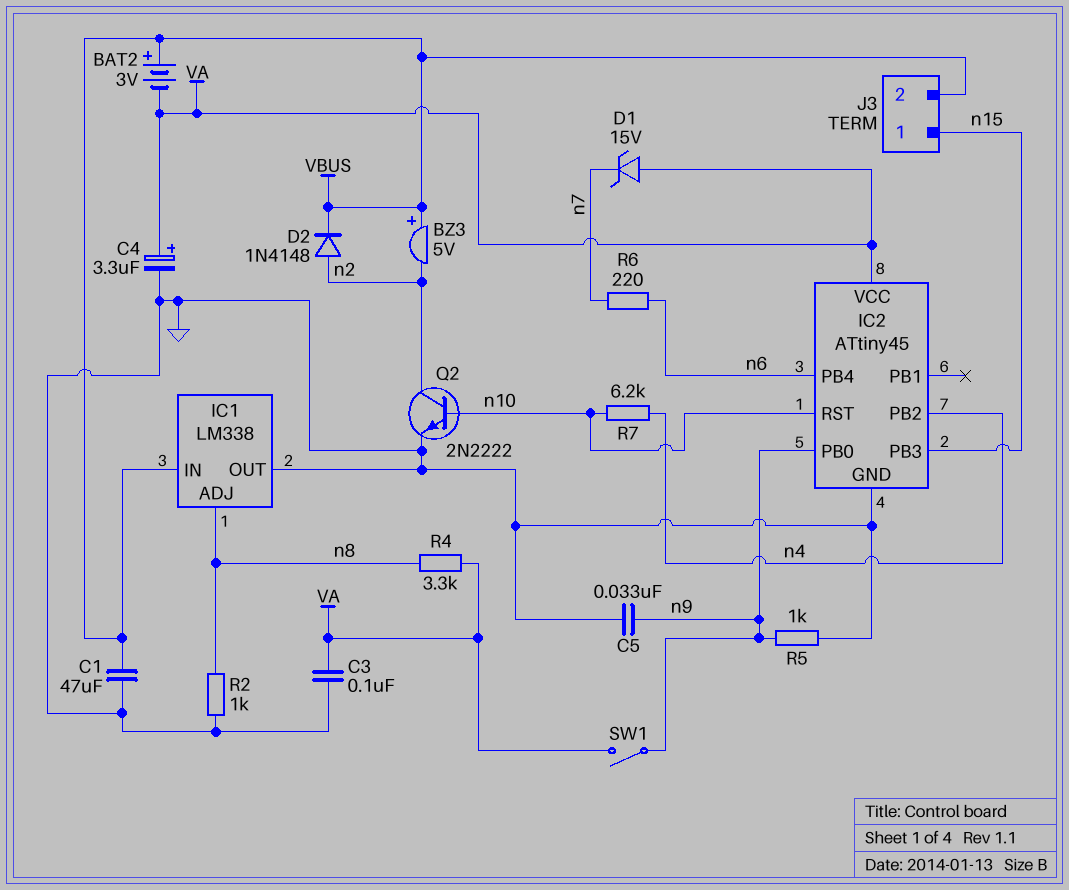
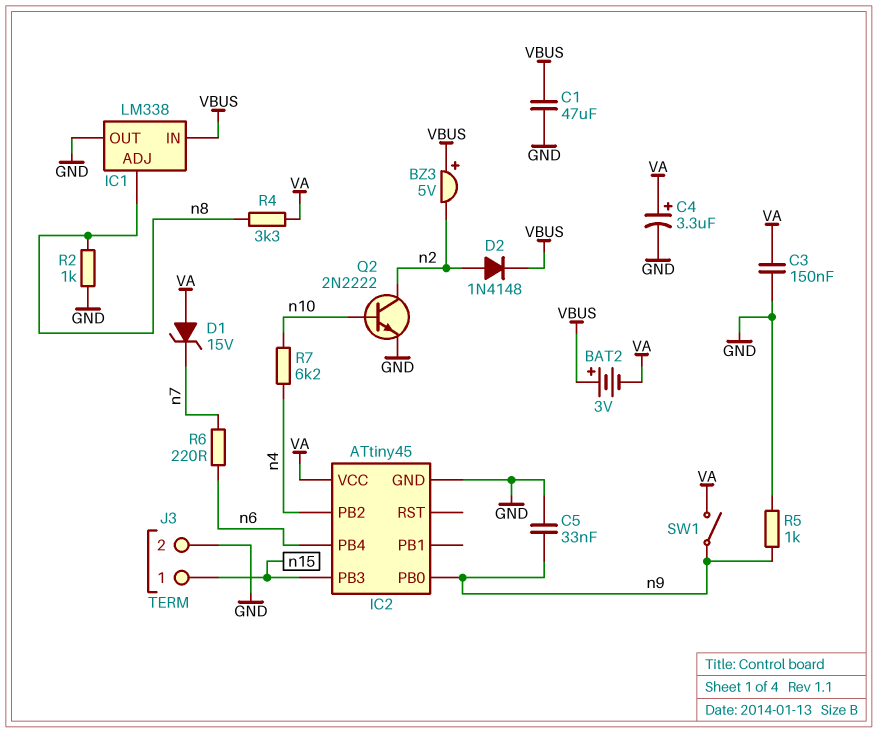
C3: 100nF (GND, VA) -> 150nF (GND, VA)
IC2 pin RST: n10 -> none
J3 pin 2: VBUS -> GND

